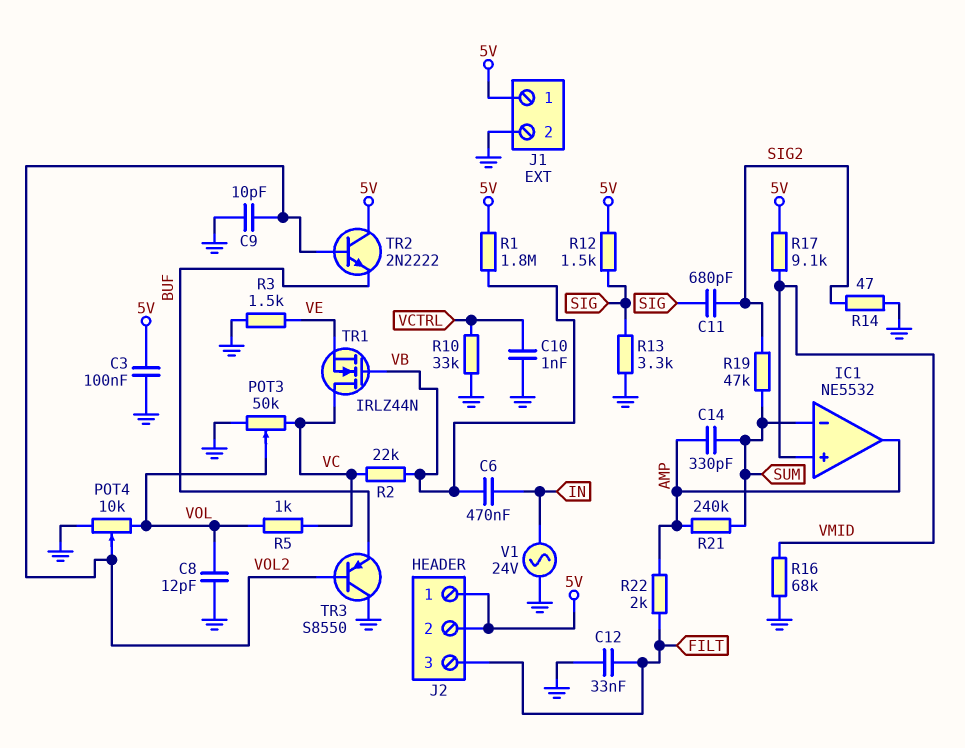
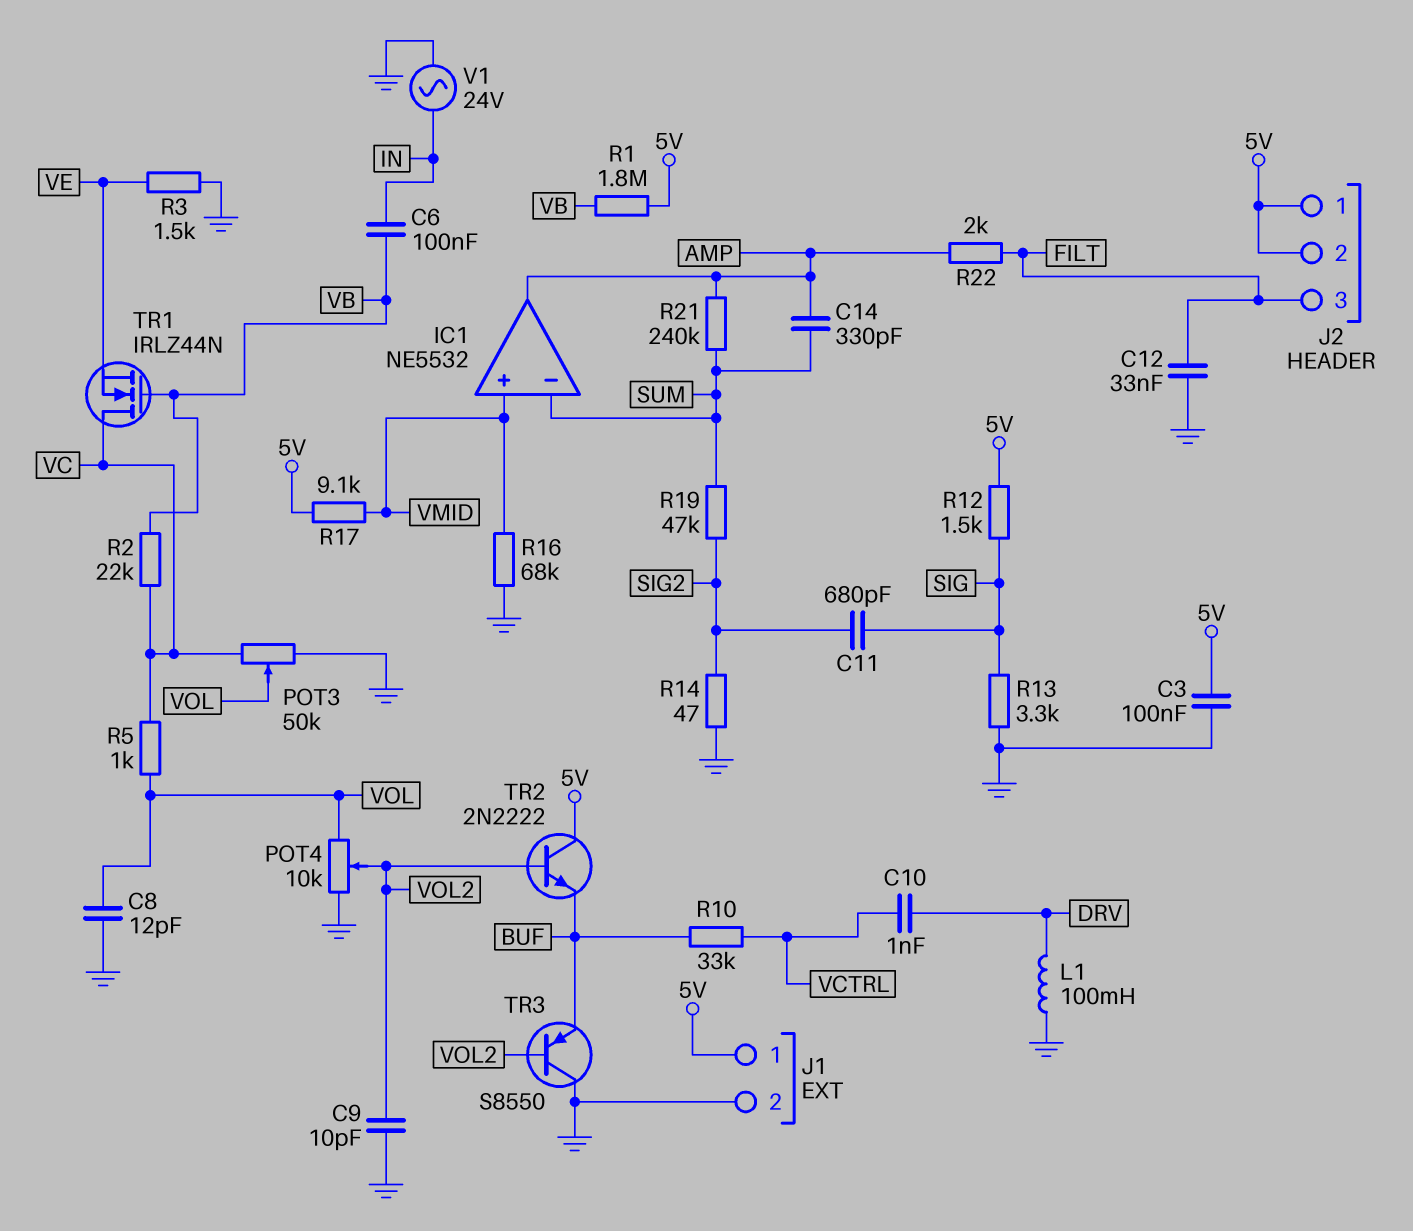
C6: 470nF (IN, VB) -> 100nF (IN, VB)
C10: 1nF (GND, VCTRL) -> 1nF (DRV, VCTRL)
L1: none -> 100mH (DRV, GND)
R10: 33k (GND, VCTRL) -> 33k (BUF, VCTRL)

